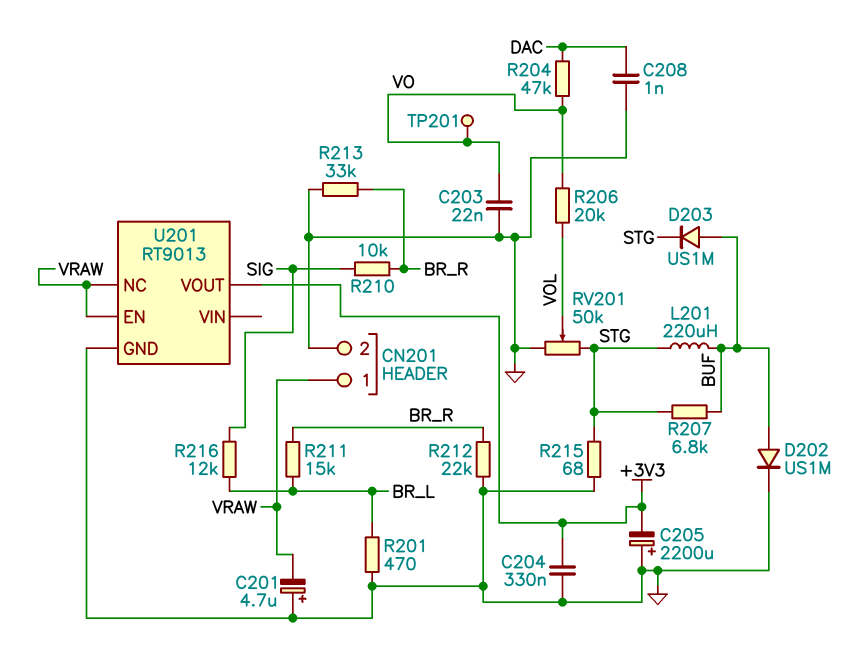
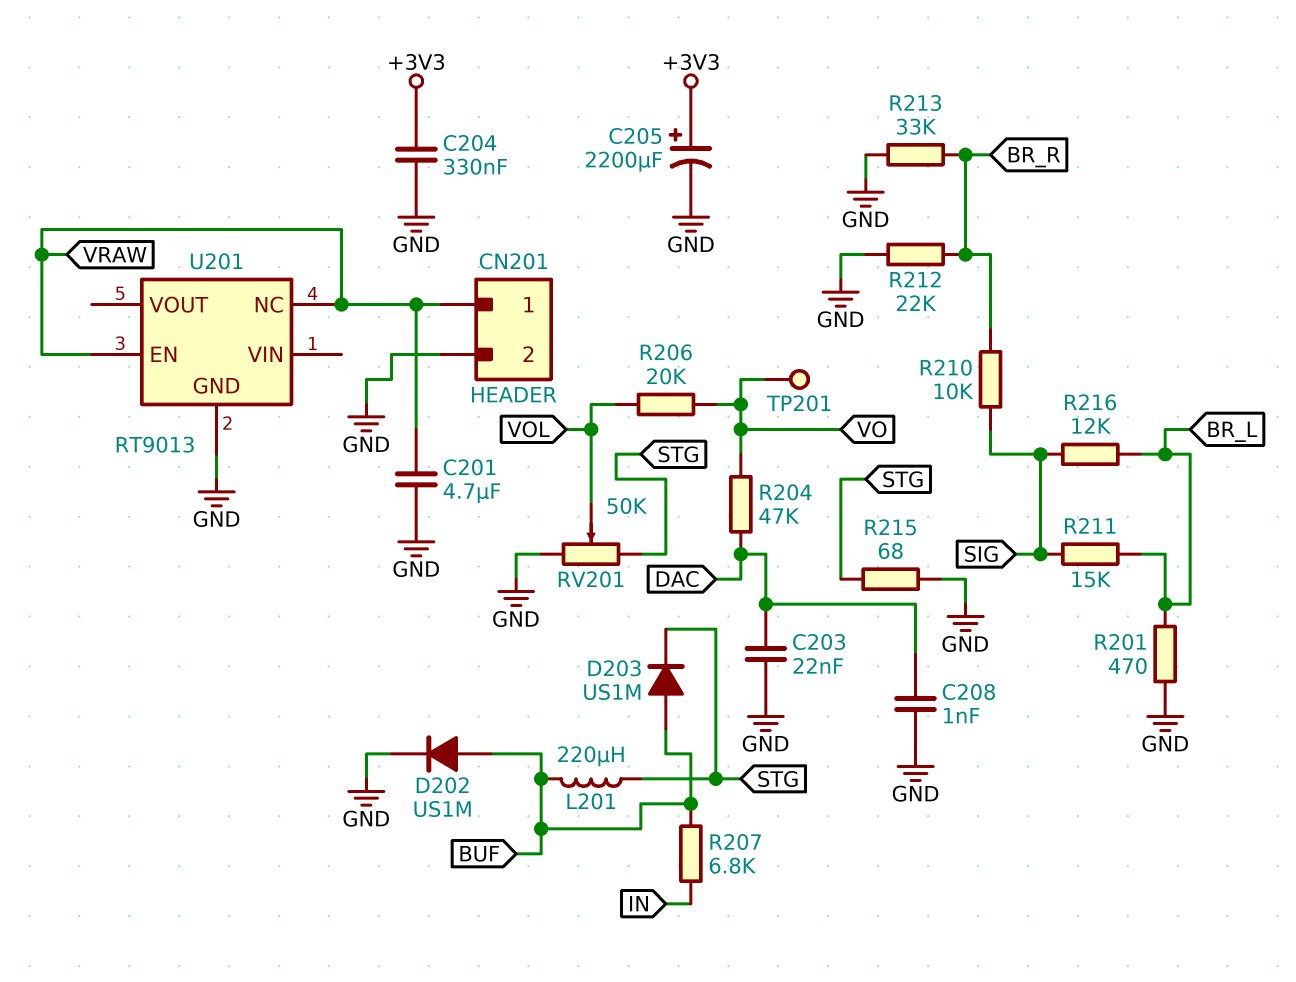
C201: 4.7uF (plus GND, minus VRAW) -> 4.7uF (GND, VRAW)
C203: 22nF (GND, VO) -> 22nF (DAC, GND)
C205: 2200uF (plus GND, minus +3V3) -> 2200uF (plus +3V3, minus GND)
R207: 6.8k (BUF, STG) -> 6.8k (BUF, IN)
R211: 15k (BR_L, BR_R) -> 15k (BR_L, SIG)
U201 pin VOUT: +3V3 -> none

